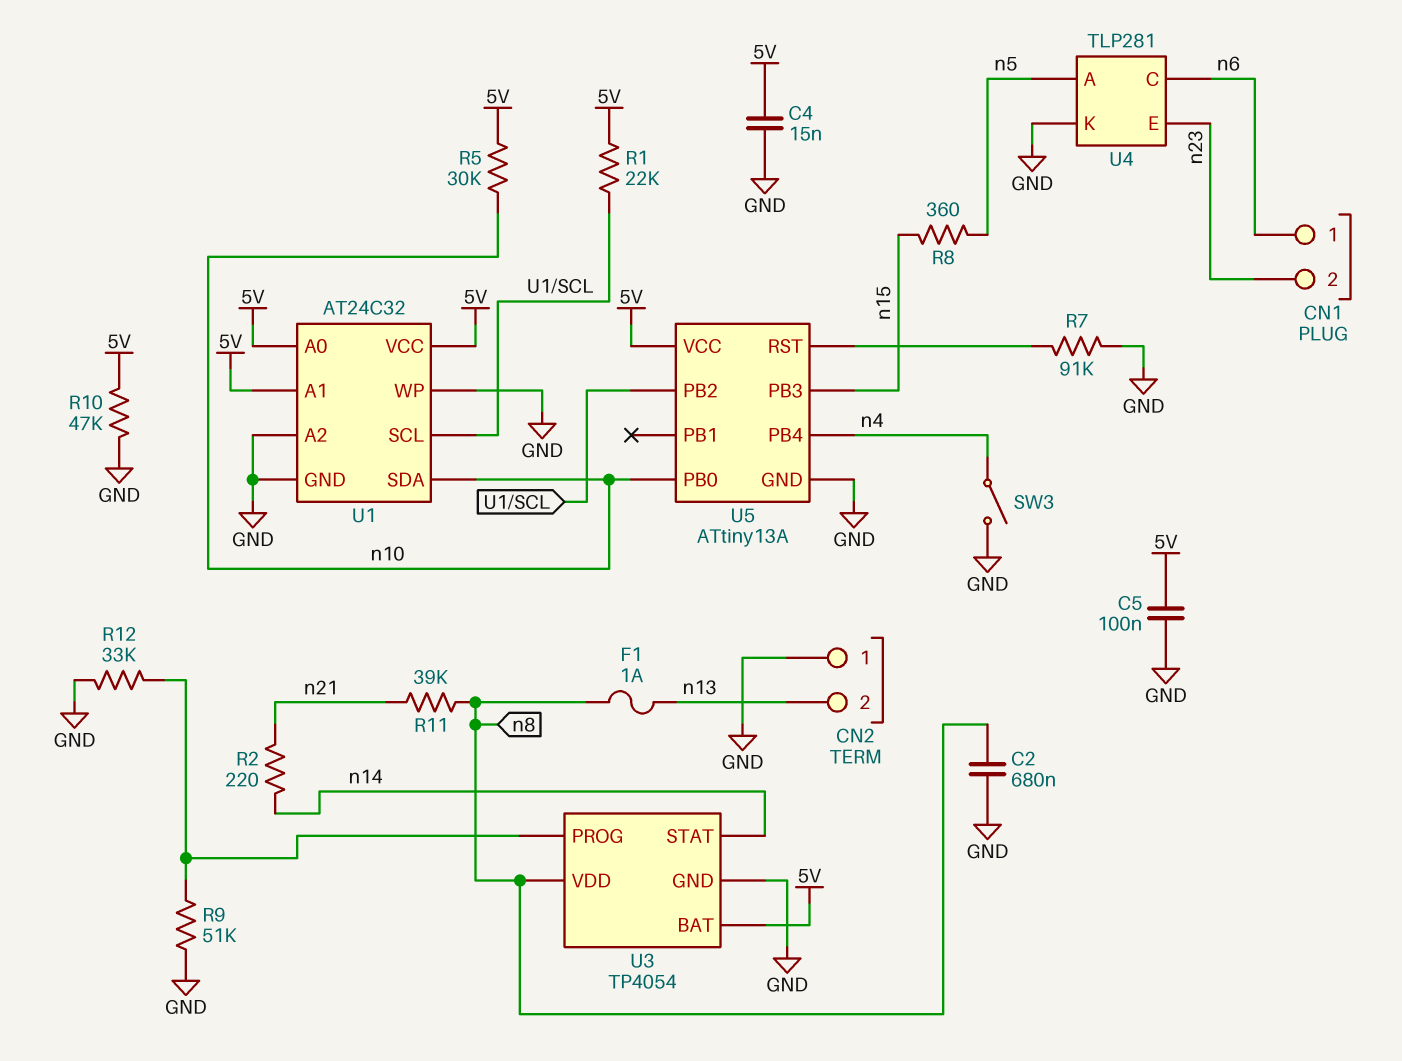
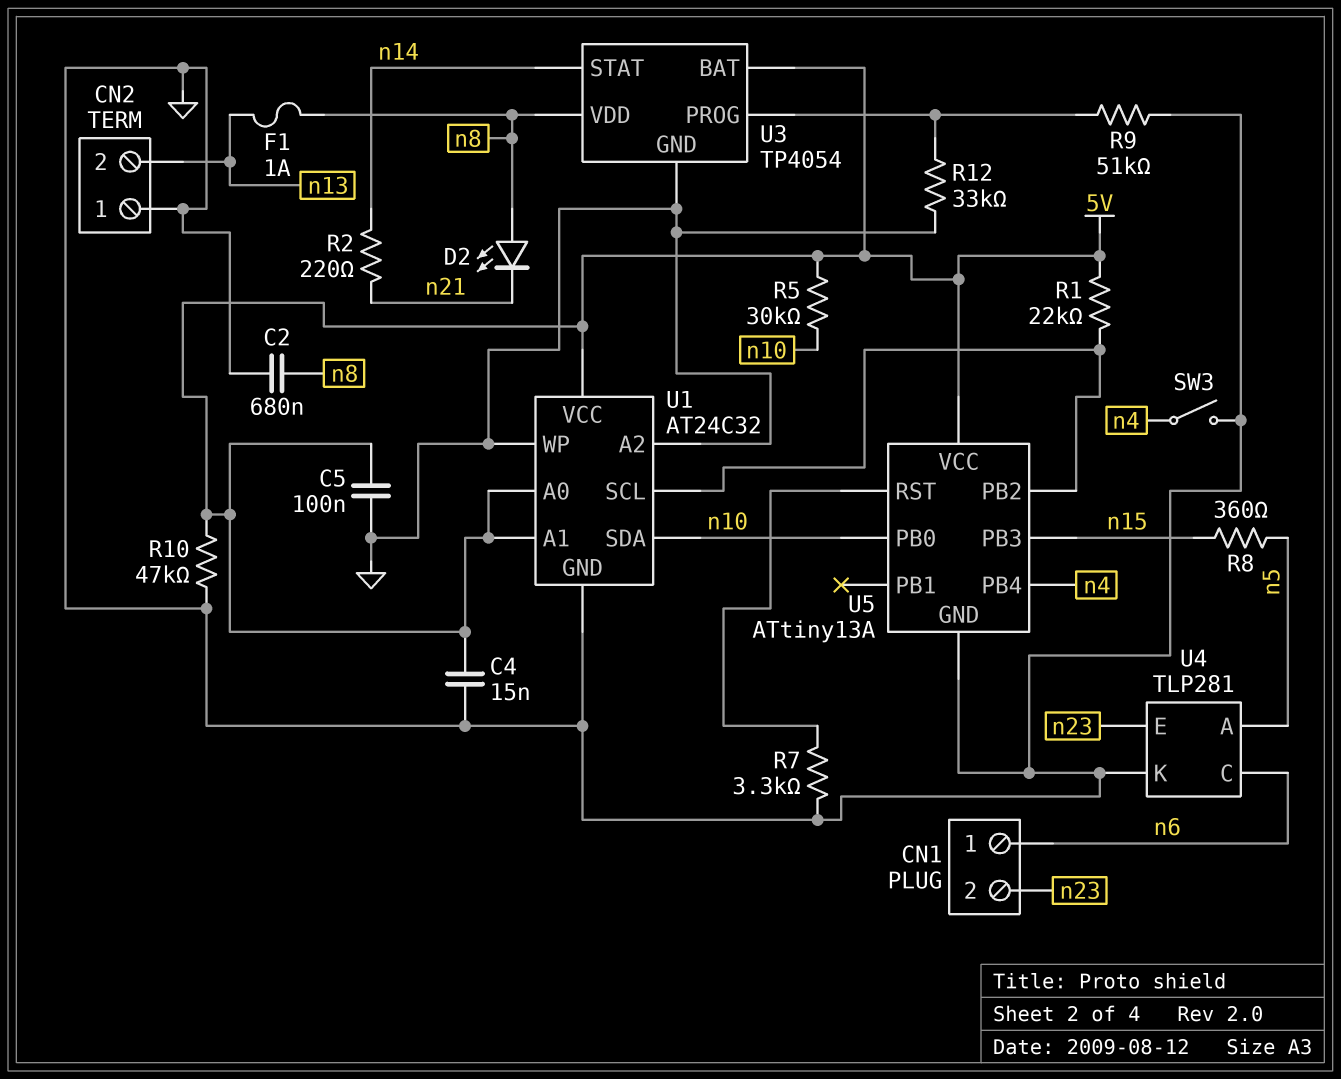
D2: none -> LED (A n8, K n21)
R7: 91k (GND, U5/RST) -> 3.3k (GND, U5/RST)
R11: 39k (n8, n21) -> none

